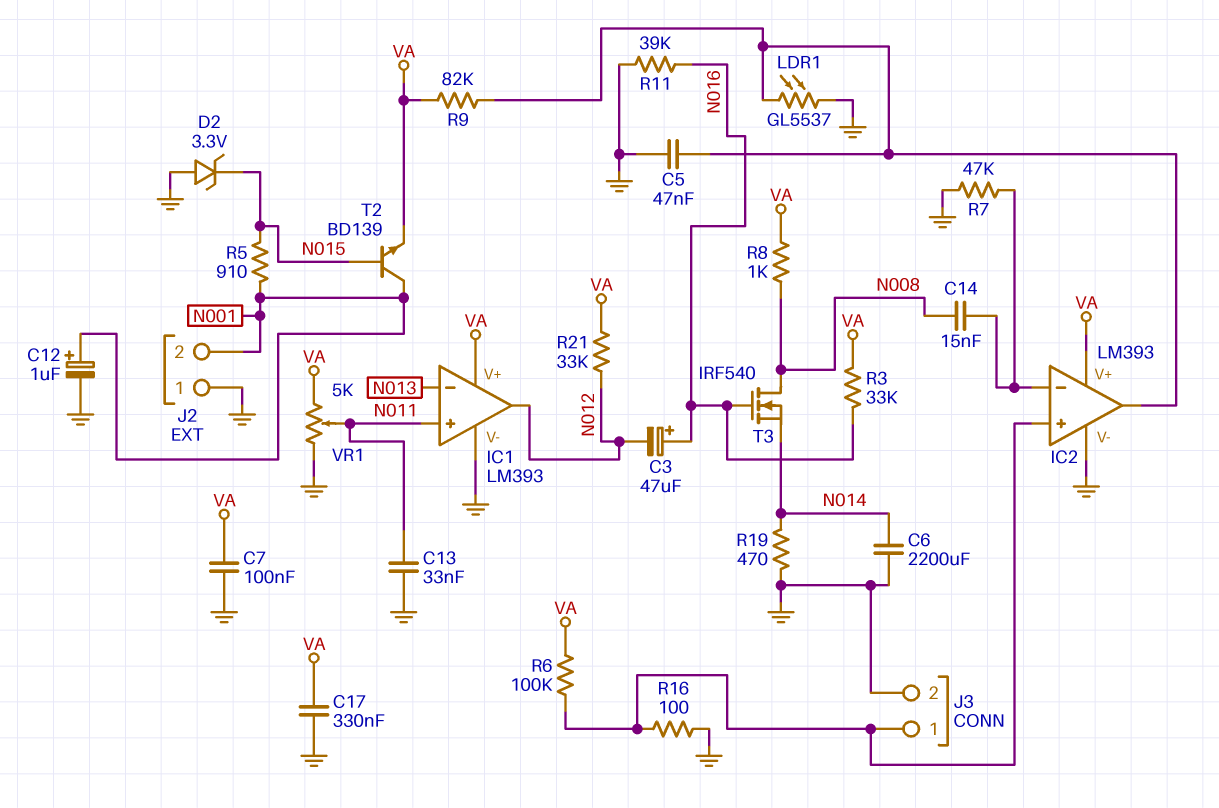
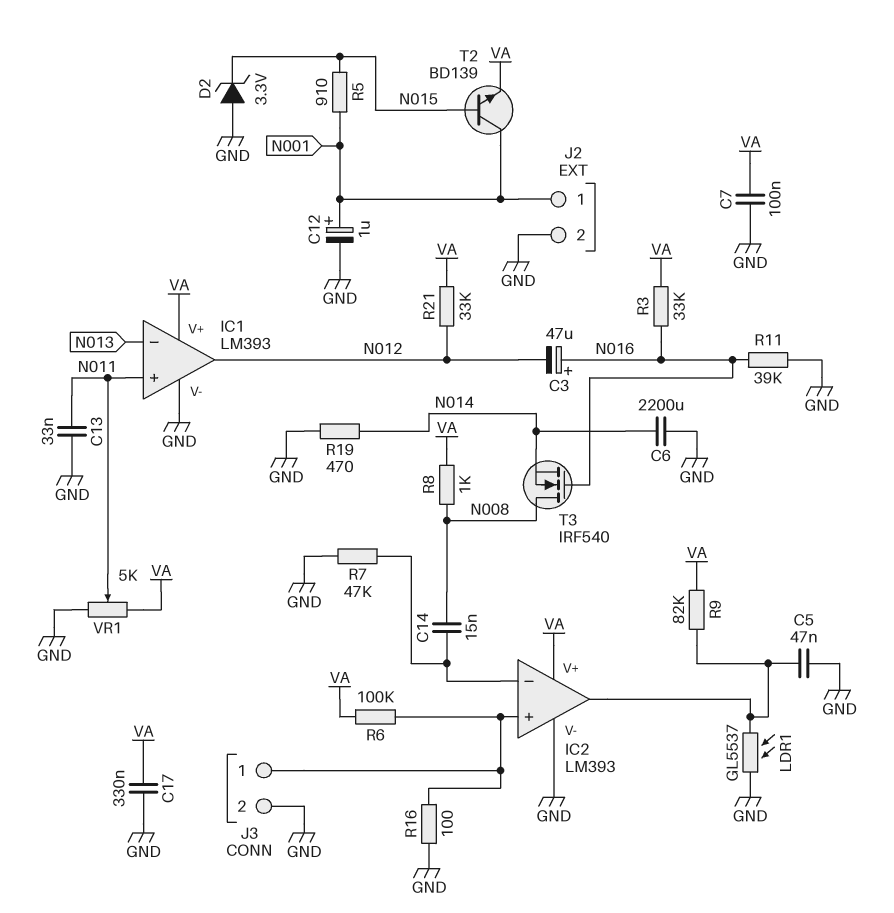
J2 pin 1: GND -> N001
J2 pin 2: N001 -> GND

